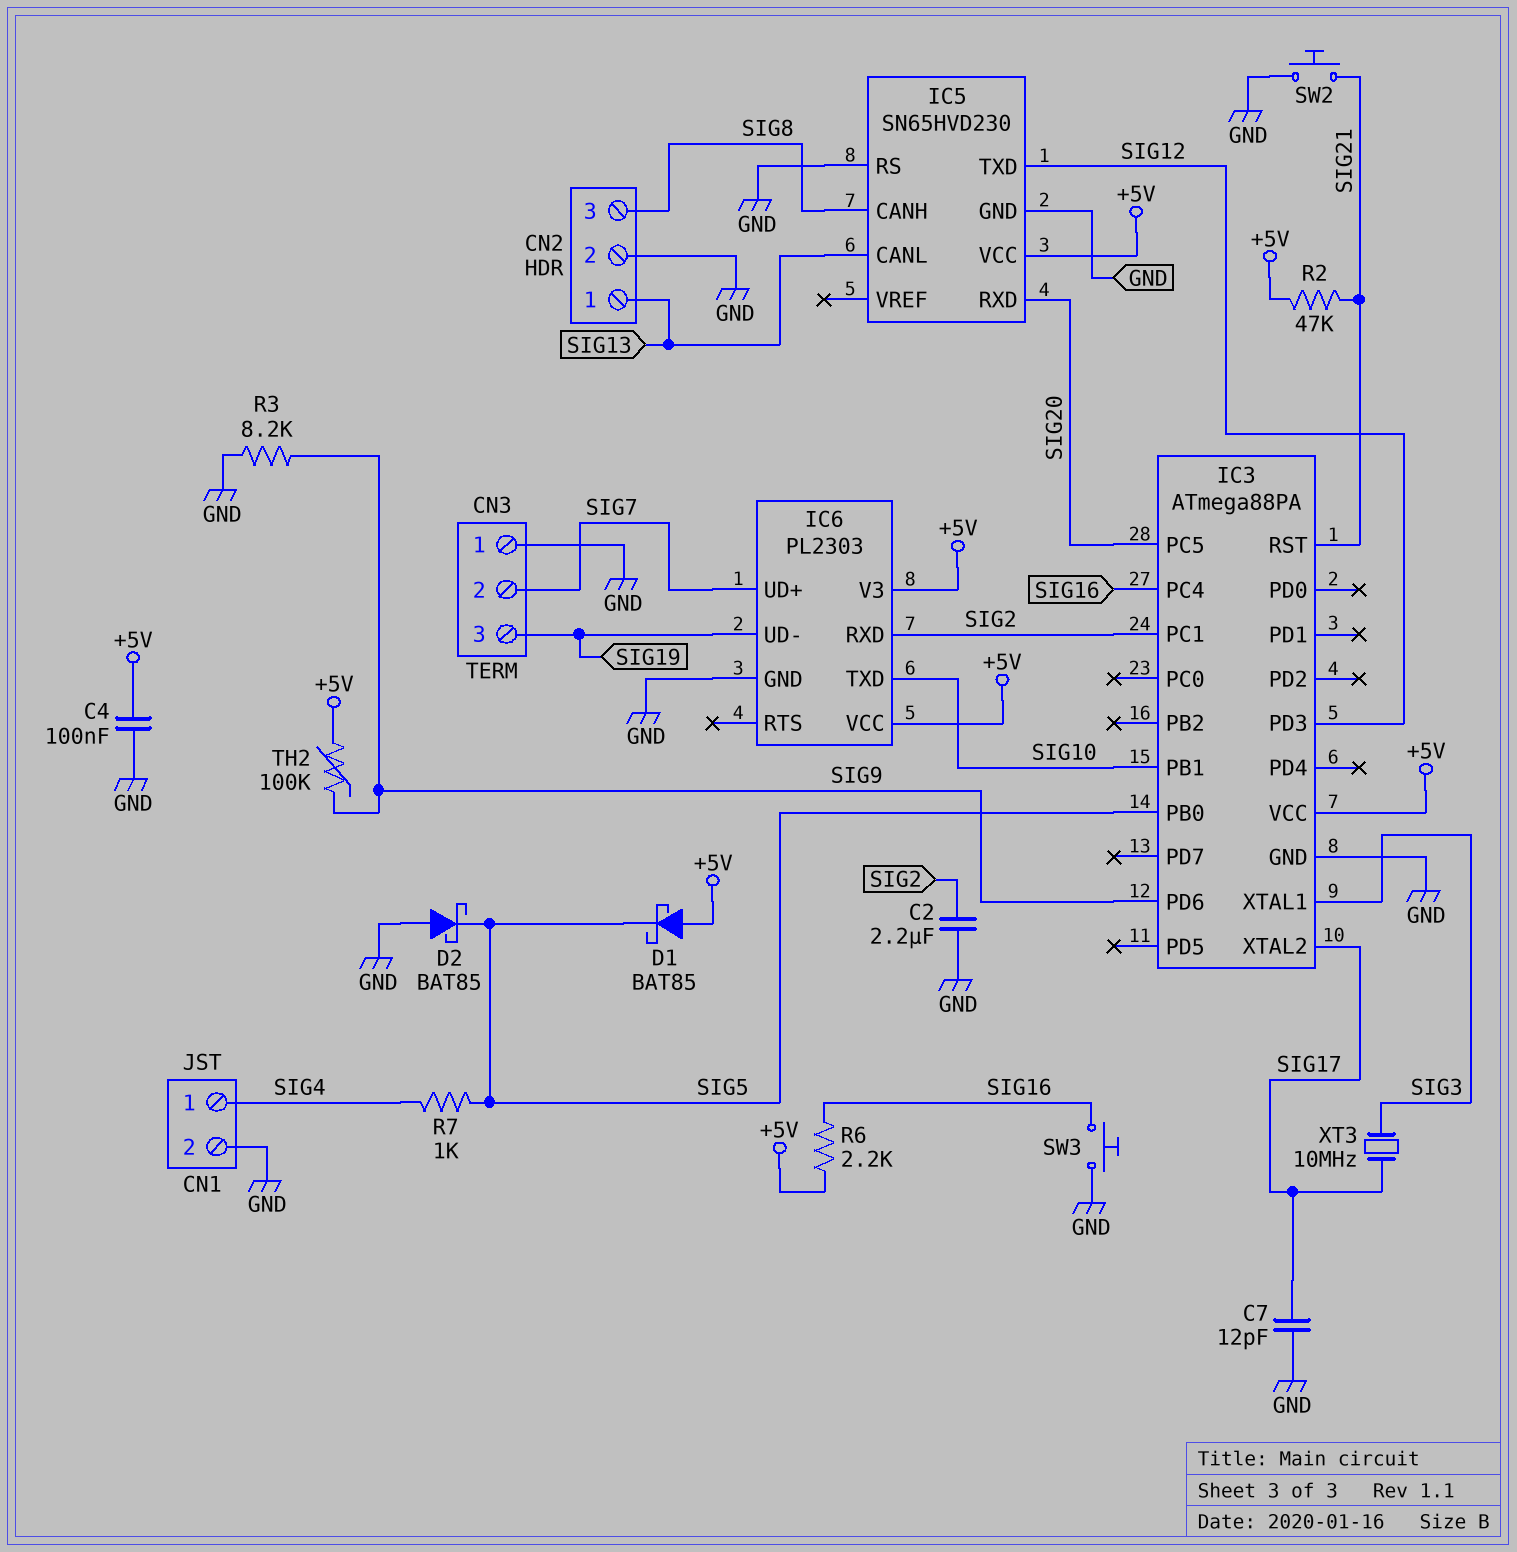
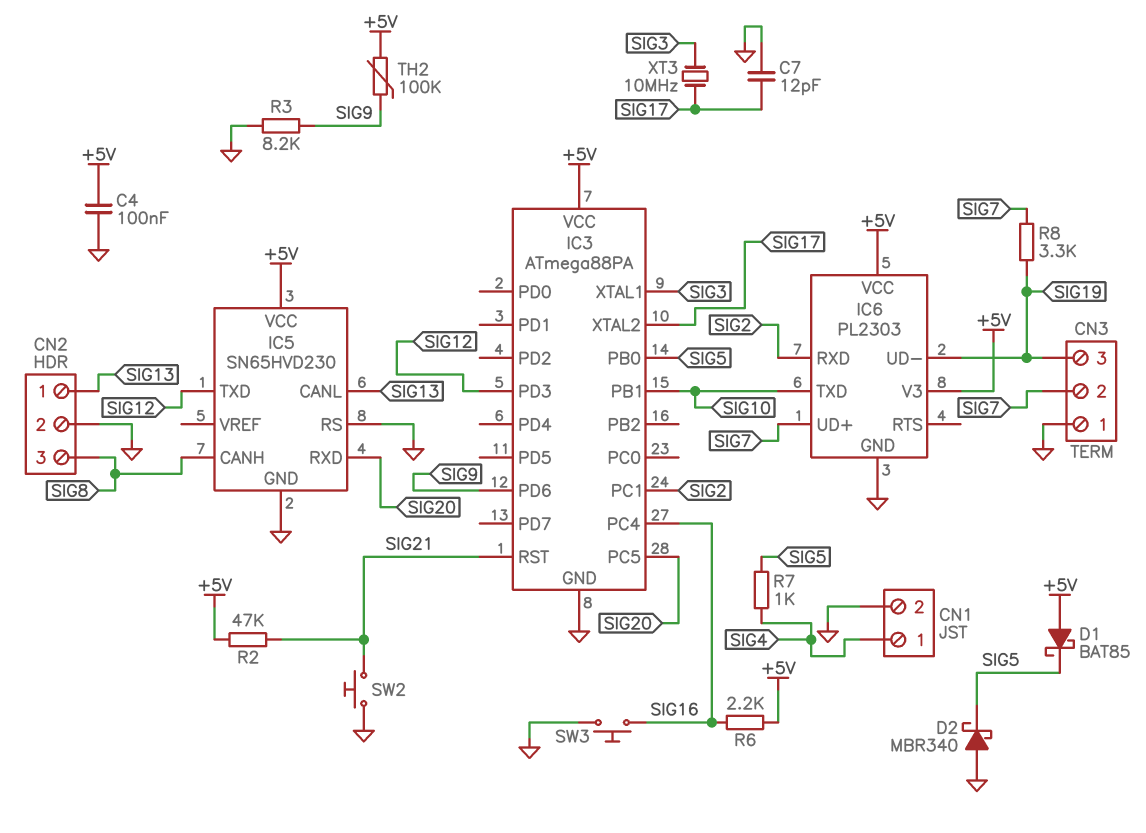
C2: 2.2uF (GND, SIG2) -> none
D2: schottky BAT85 (A GND, K SIG5) -> schottky MBR340 (A GND, K SIG5)
R8: none -> 3.3k (SIG7, SIG19)

